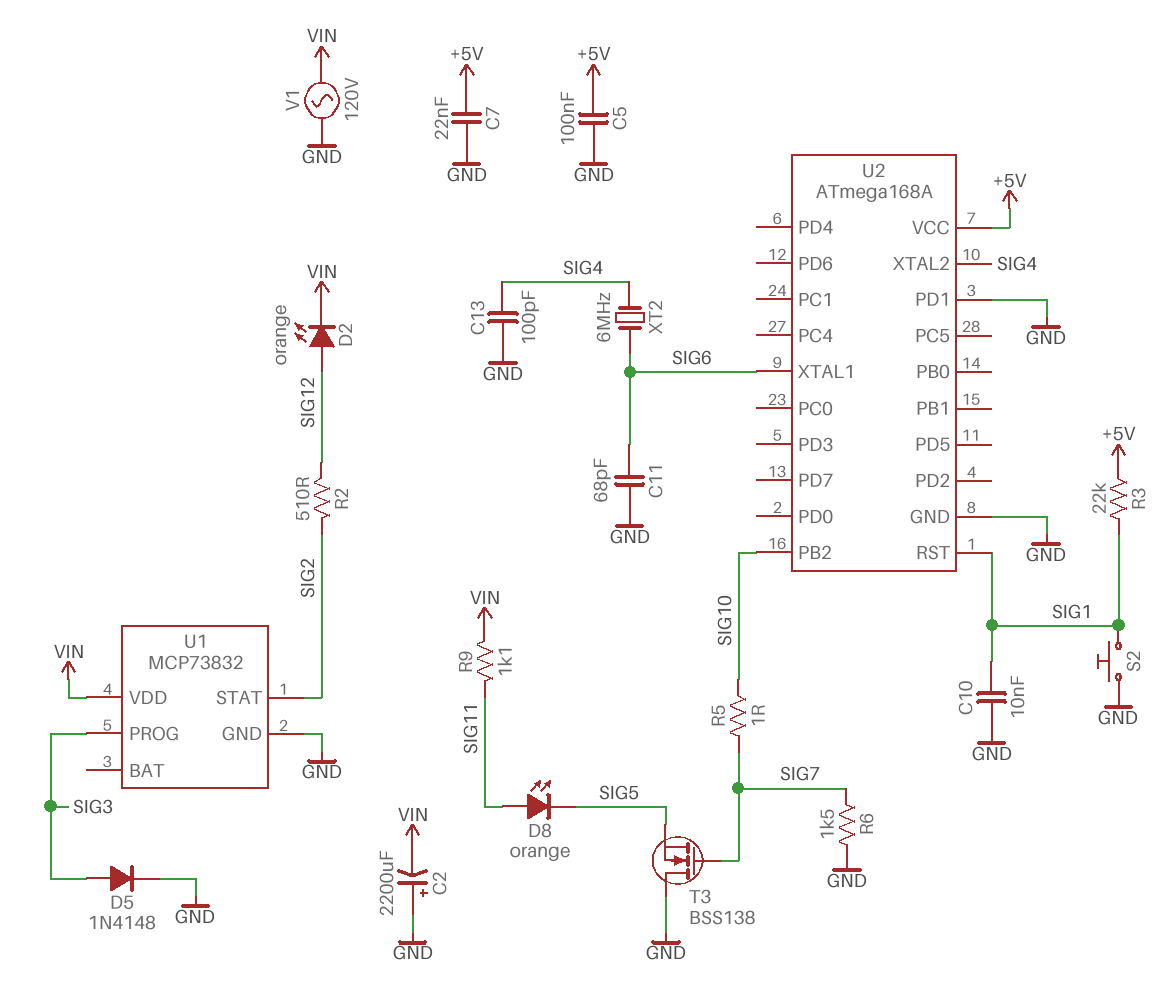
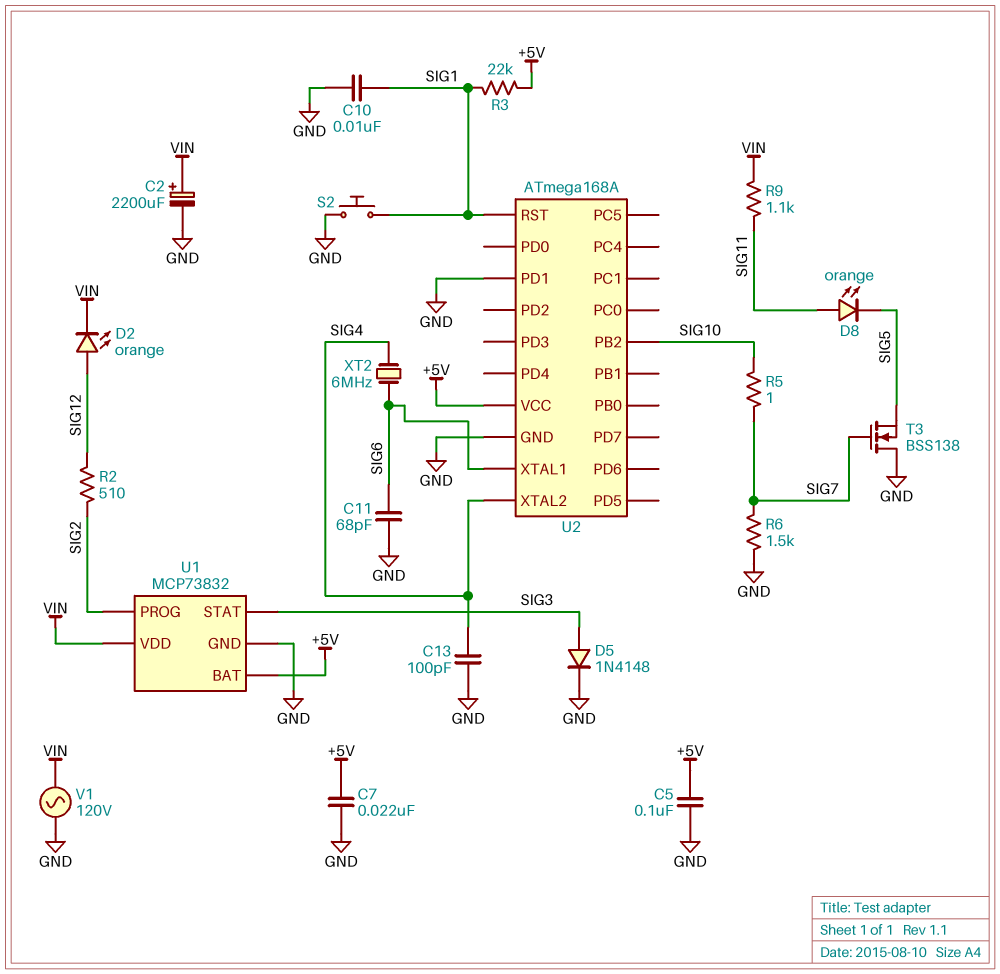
C2: 2200uF (plus GND, minus VIN) -> 2200uF (plus VIN, minus GND)
U1 pin BAT: none -> +5V
U1 pin PROG: SIG3 -> SIG2
U1 pin STAT: SIG2 -> SIG3

